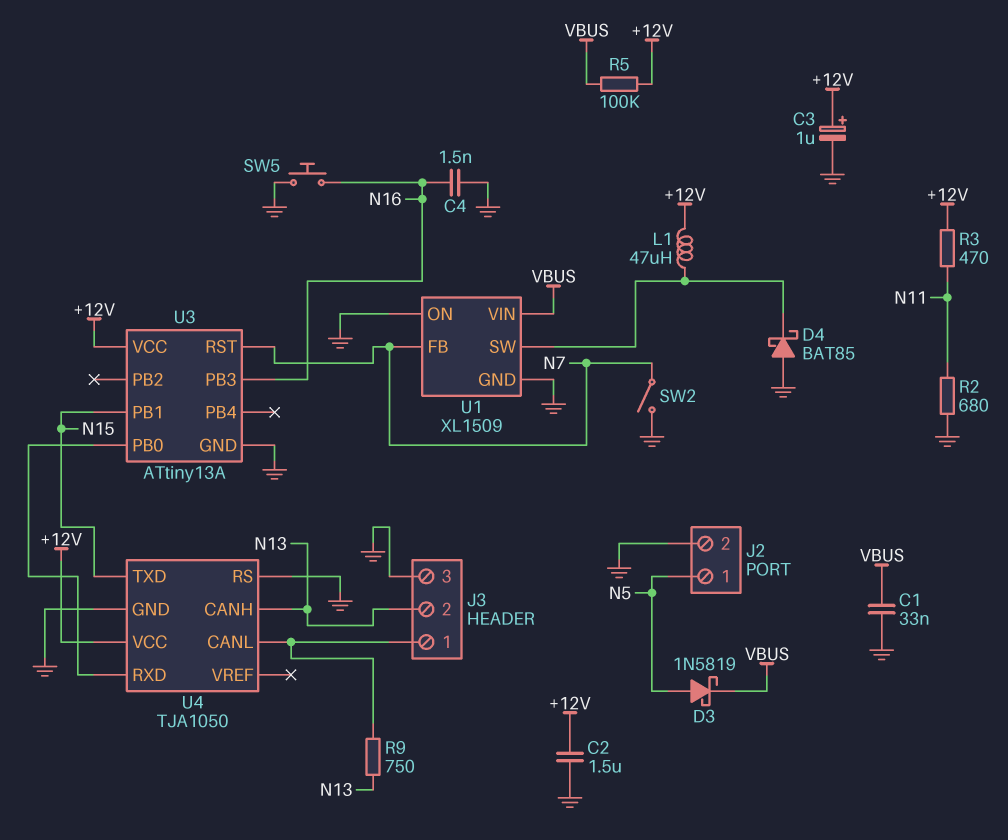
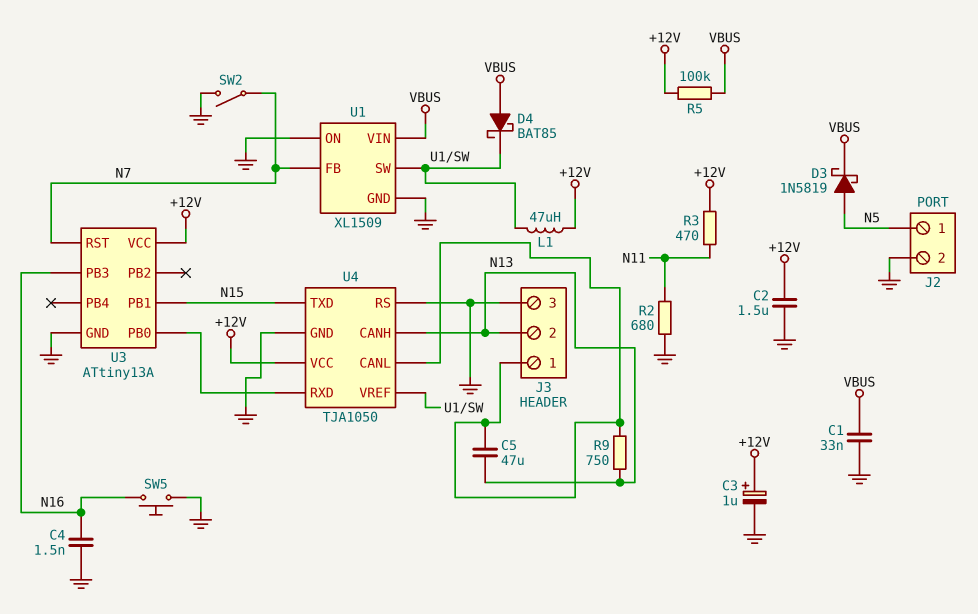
C5: none -> 47uF (J3/1, N13)
D4: schottky BAT85 (A GND, K U1/SW) -> schottky BAT85 (A VBUS, K U1/SW)
U4 pin VREF: none -> U1/SW

